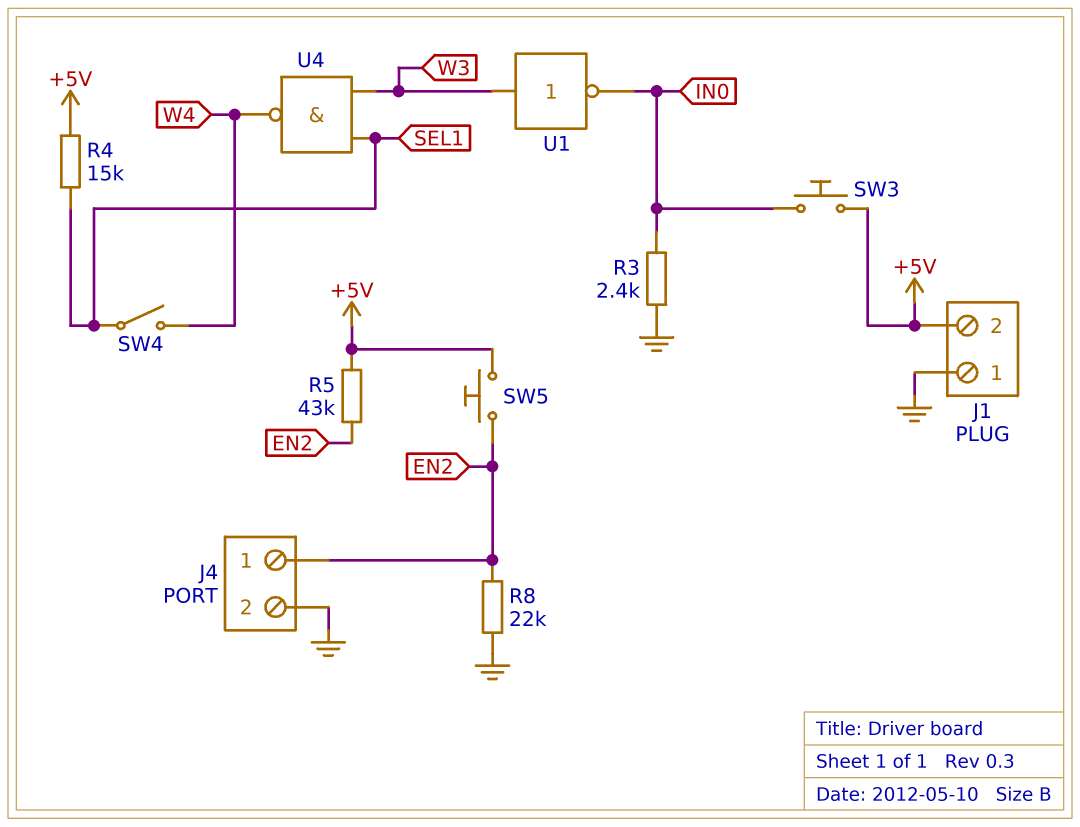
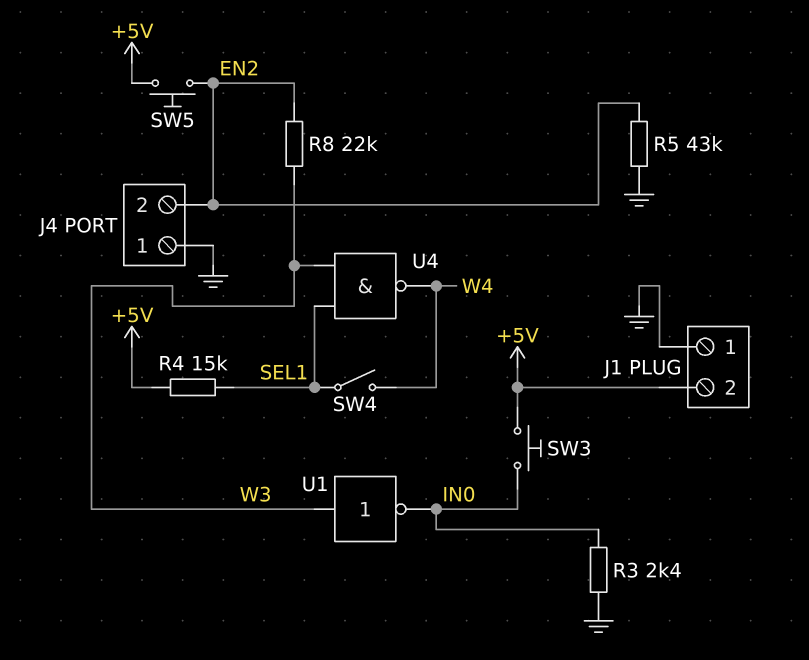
J4 pin 1: EN2 -> GND
J4 pin 2: GND -> EN2
R5: 43k (+5V, EN2) -> 43k (EN2, GND)
R8: 22k (EN2, GND) -> 22k (EN2, W3)

